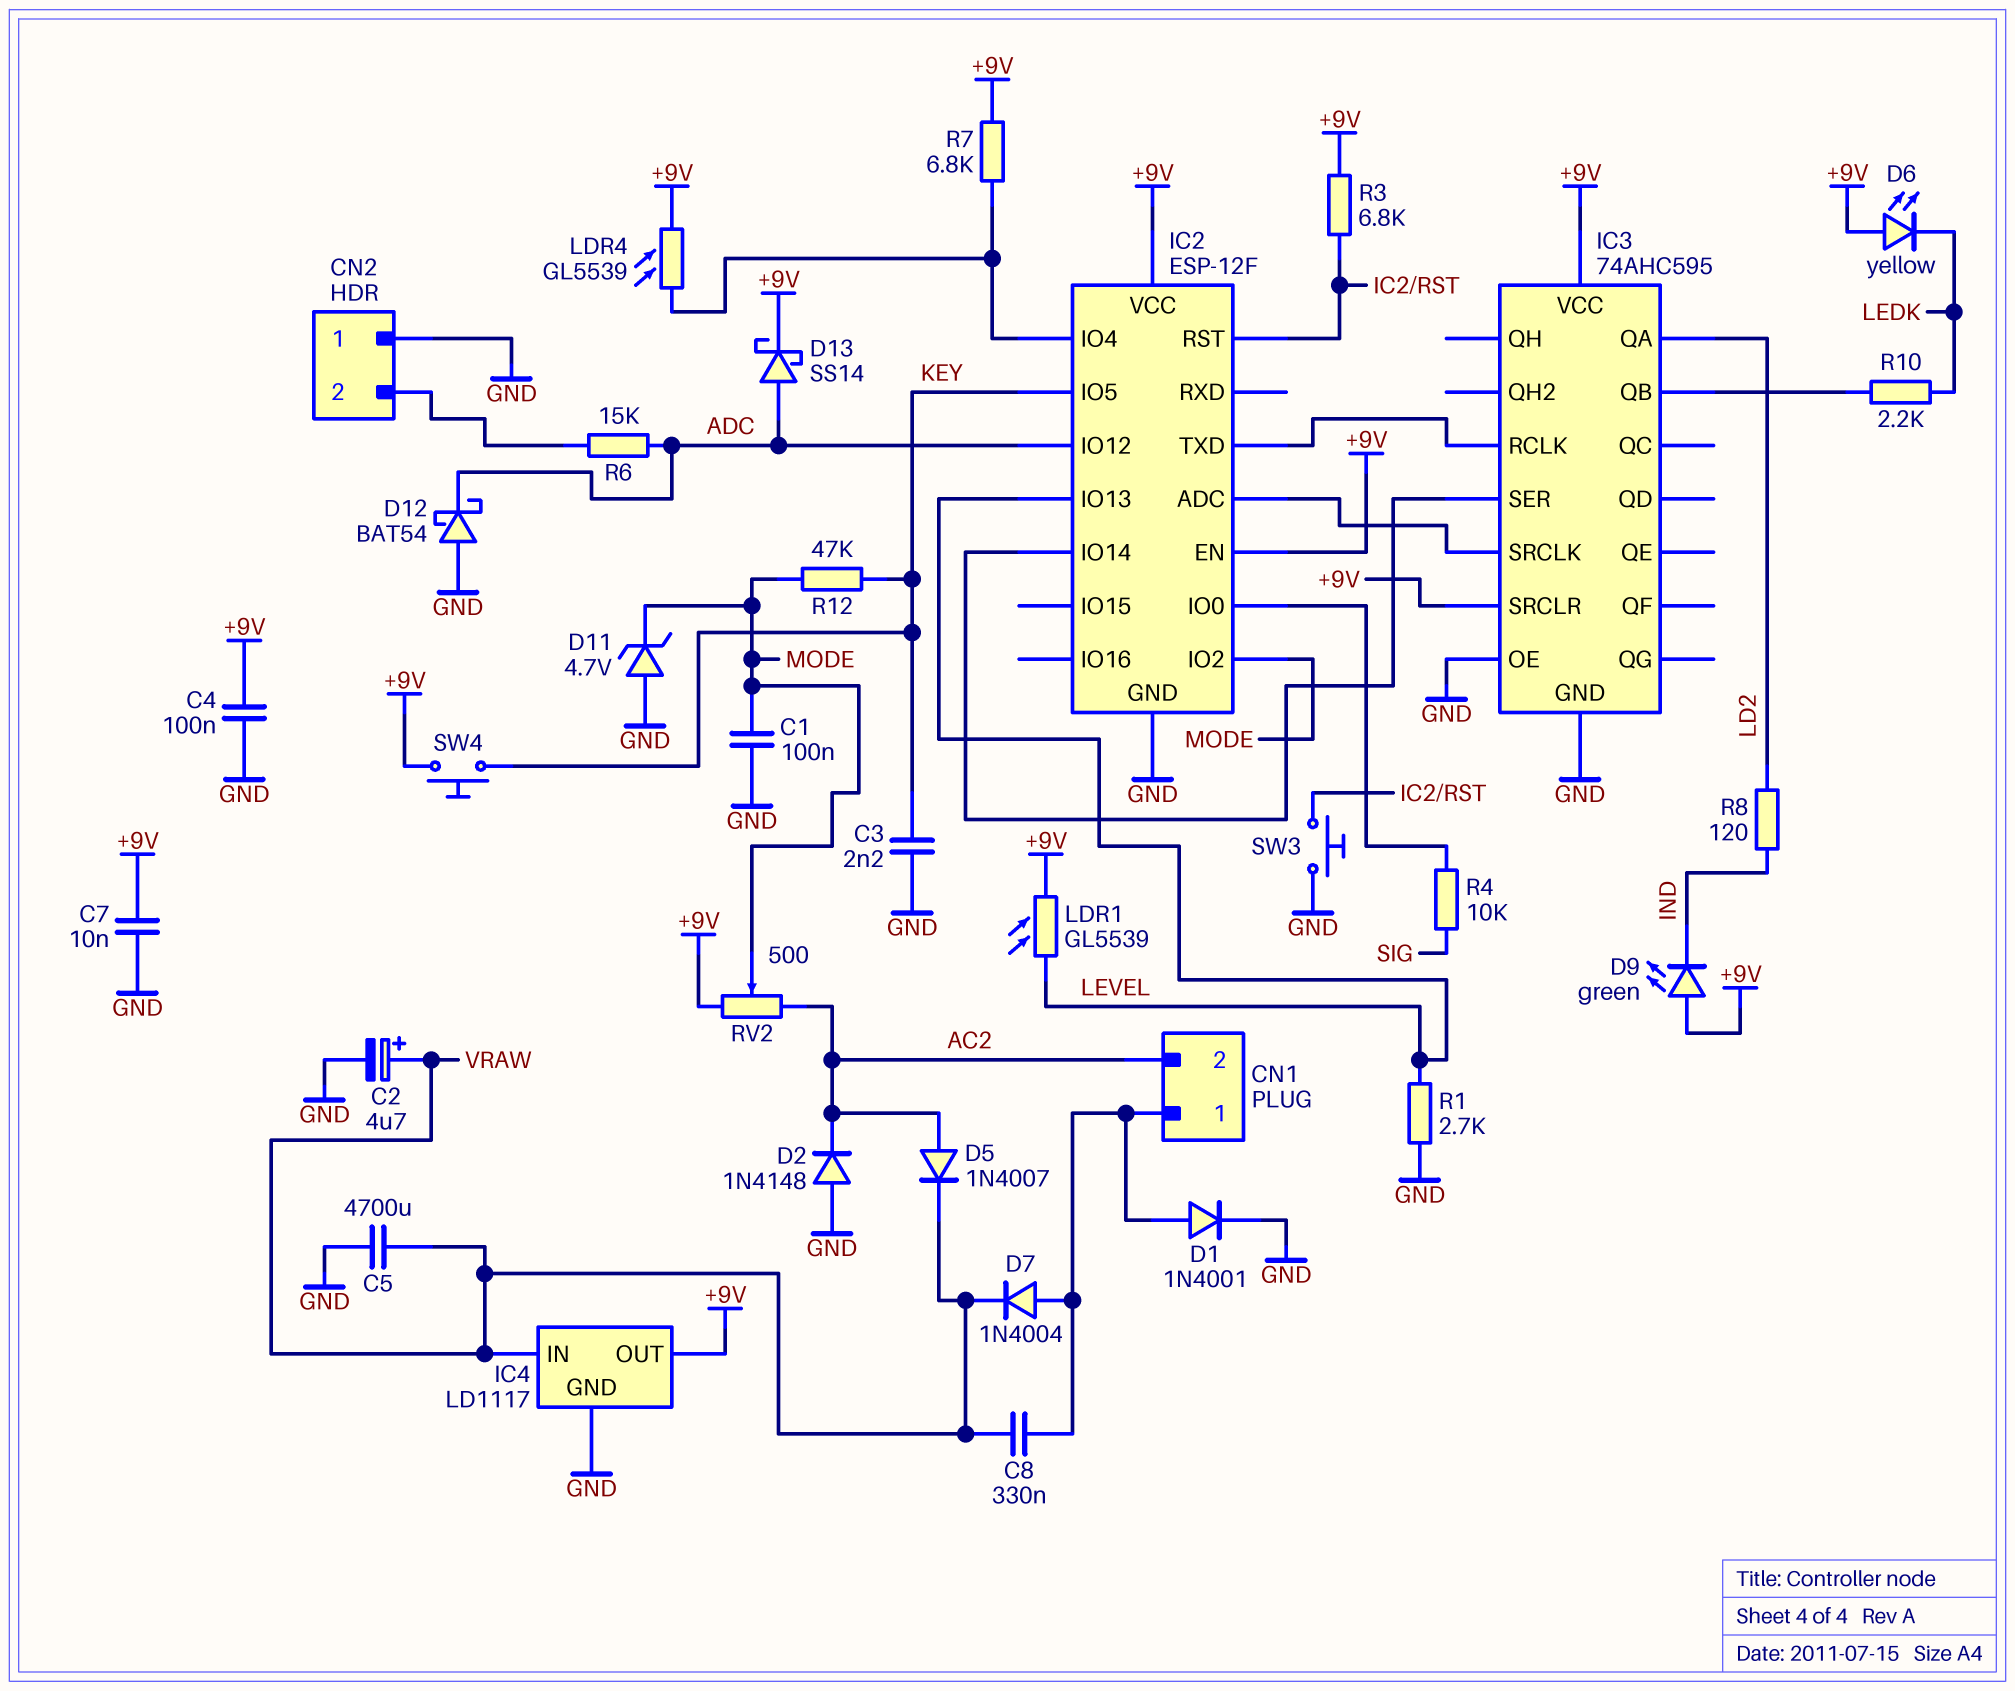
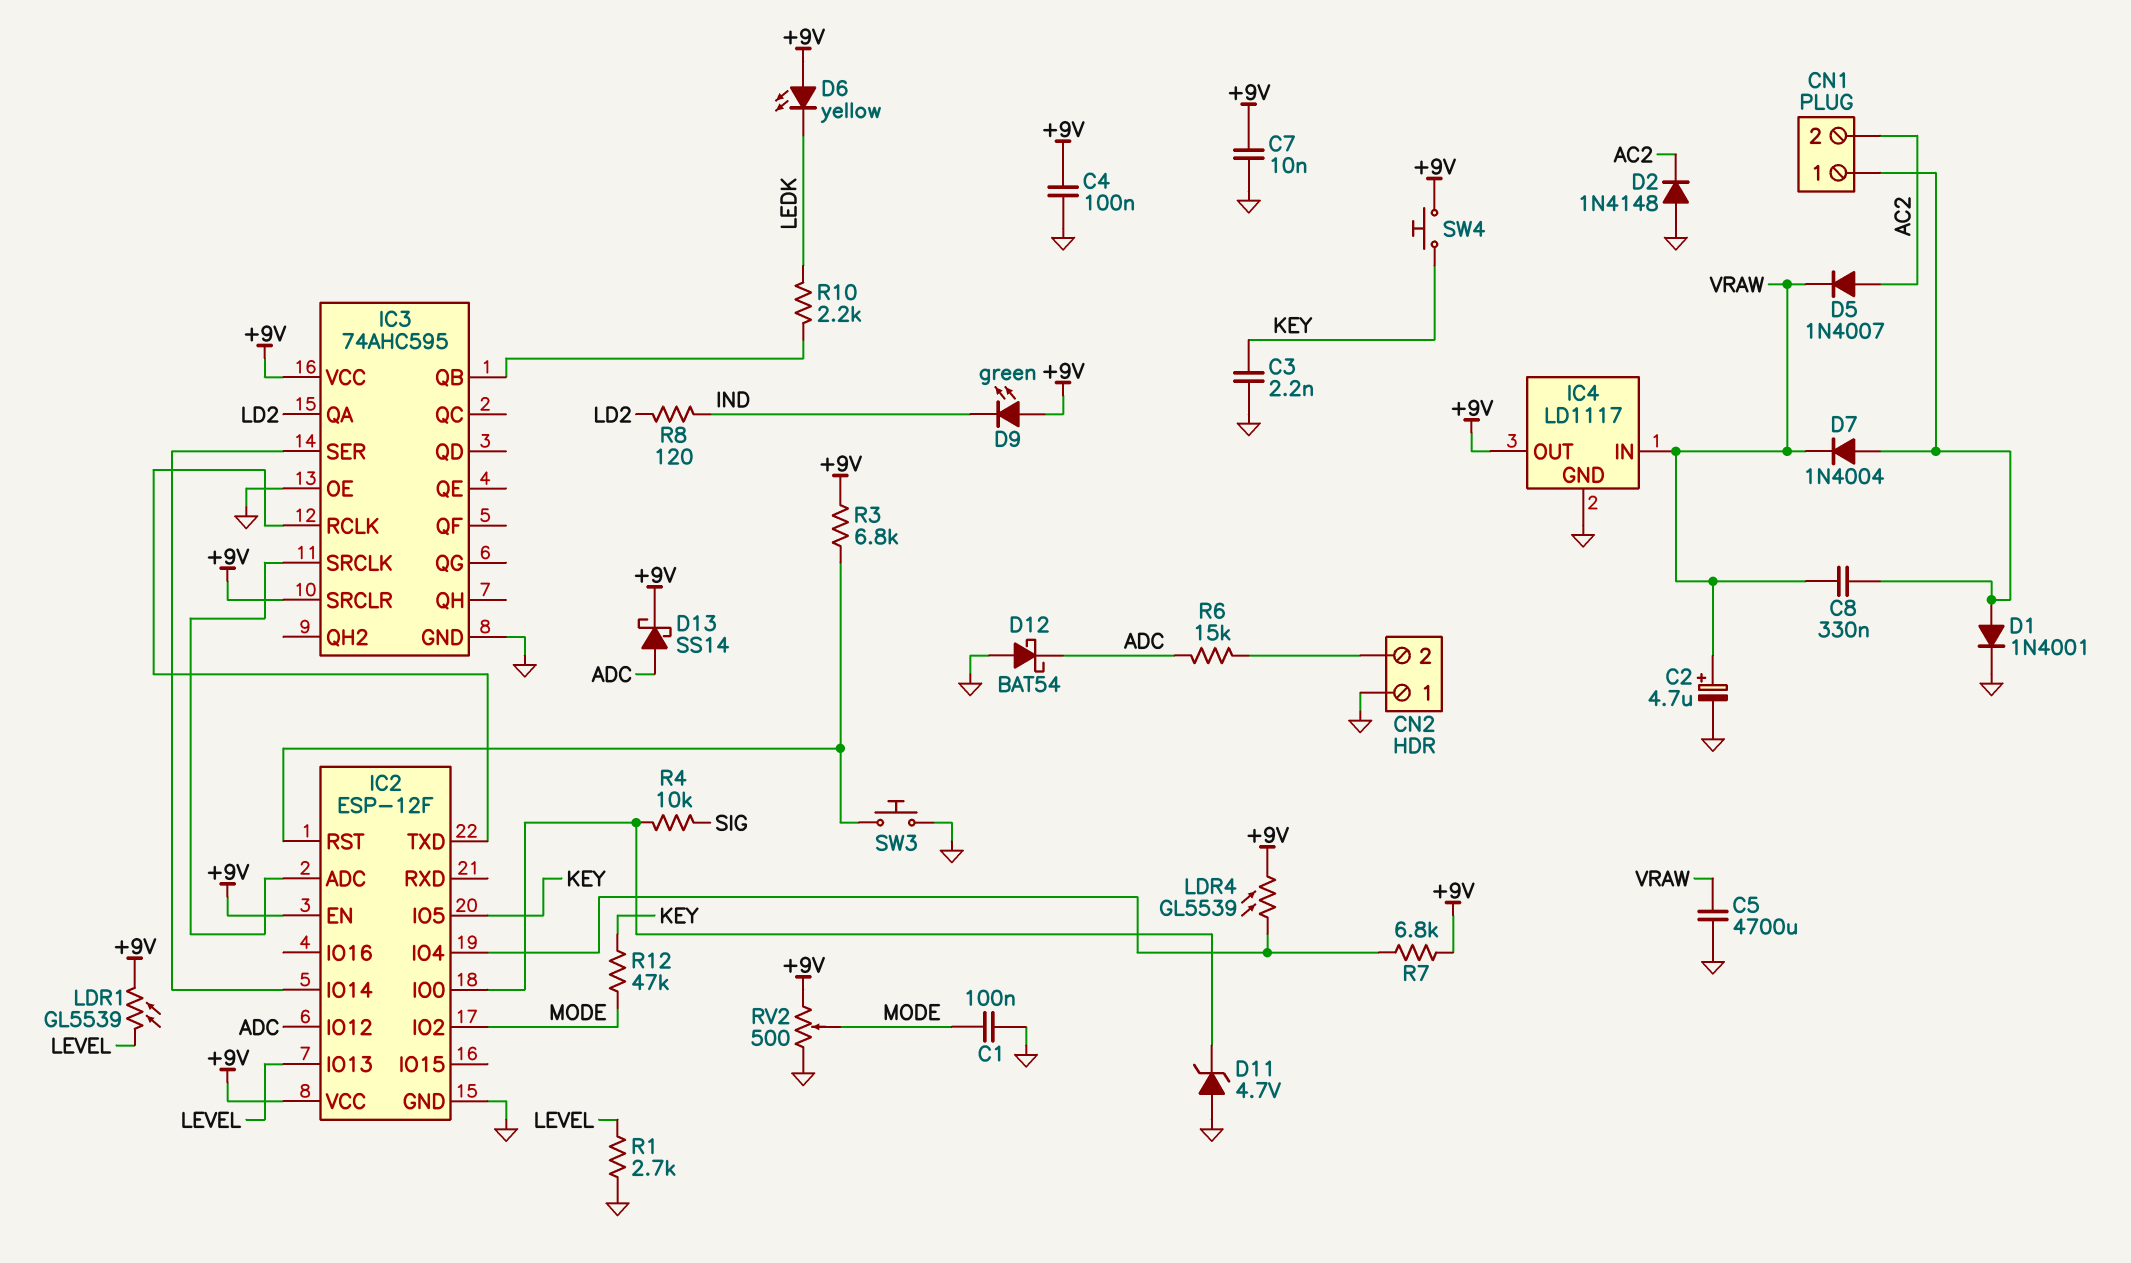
D11: zener 4.7V (A GND, K MODE) -> zener 4.7V (A GND, K IC2/IO0)
RV2: 500 (+9V, AC2, wiper MODE) -> 500 (+9V, GND, wiper MODE)

